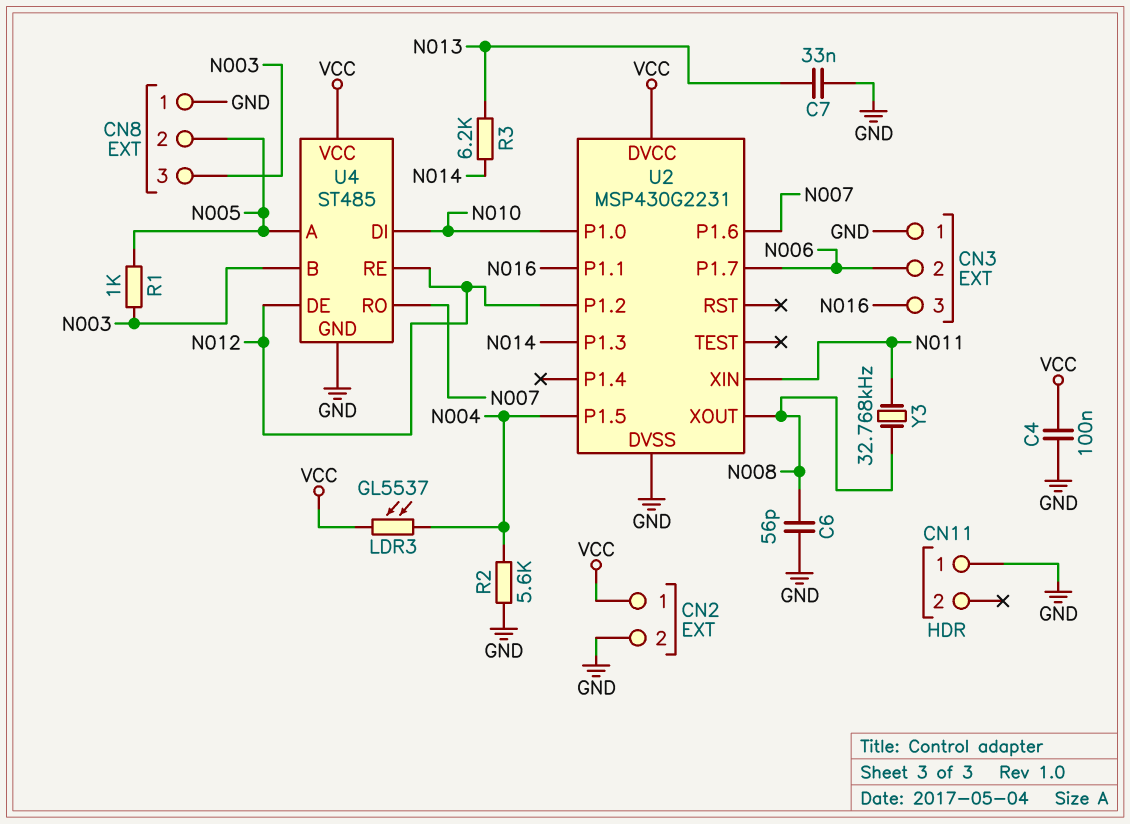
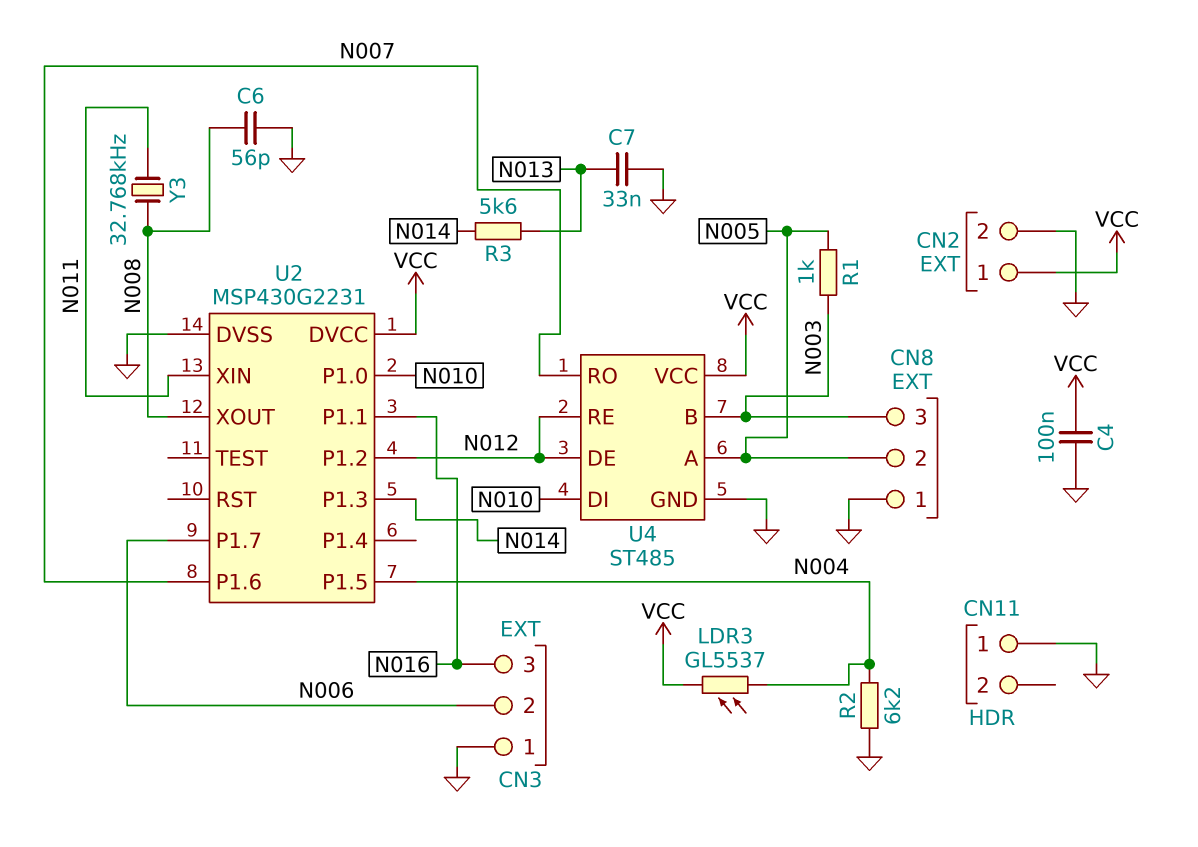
R2: 5.6k (GND, N004) -> 6.2k (GND, N004)
R3: 6.2k (N013, N014) -> 5.6k (N013, N014)

